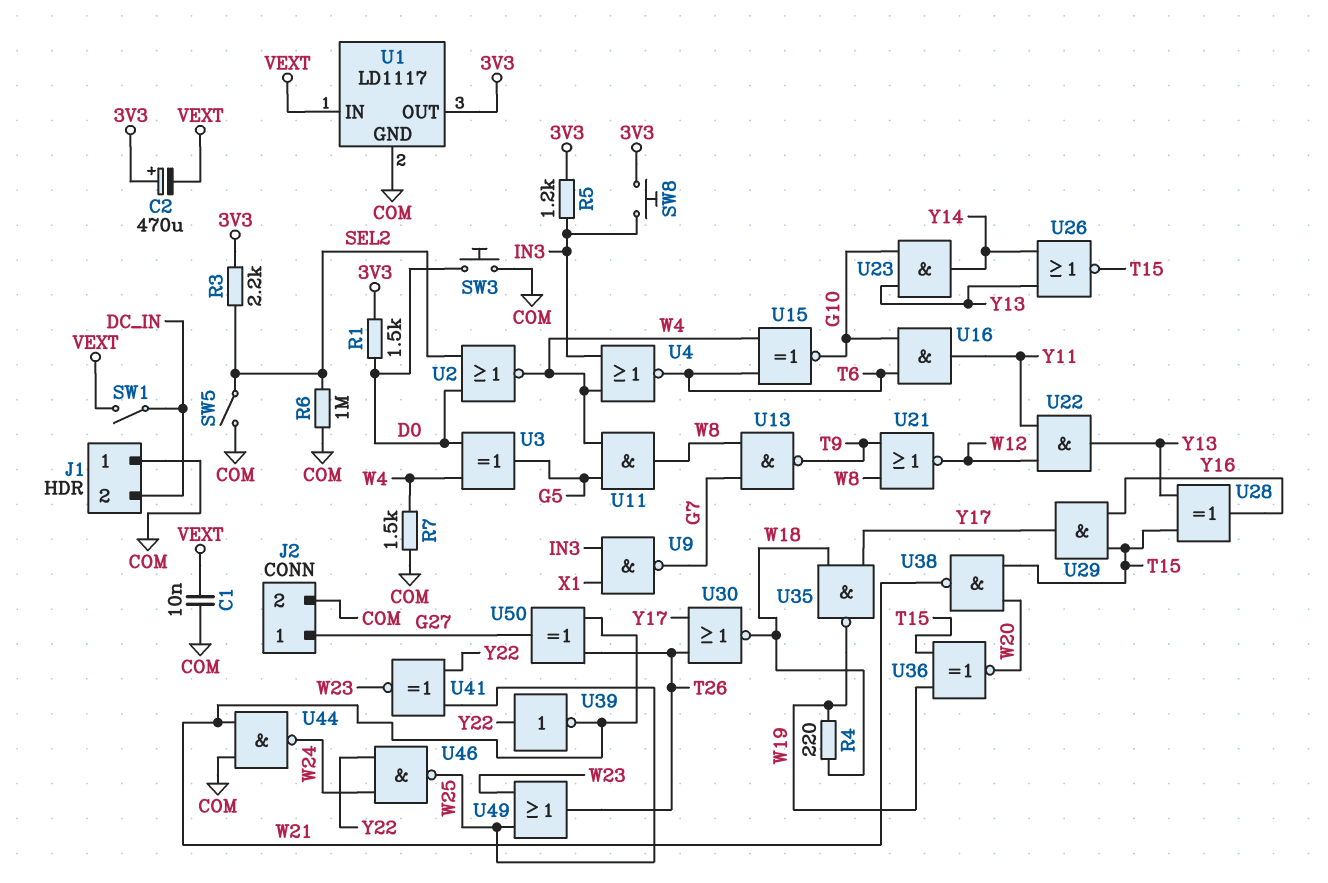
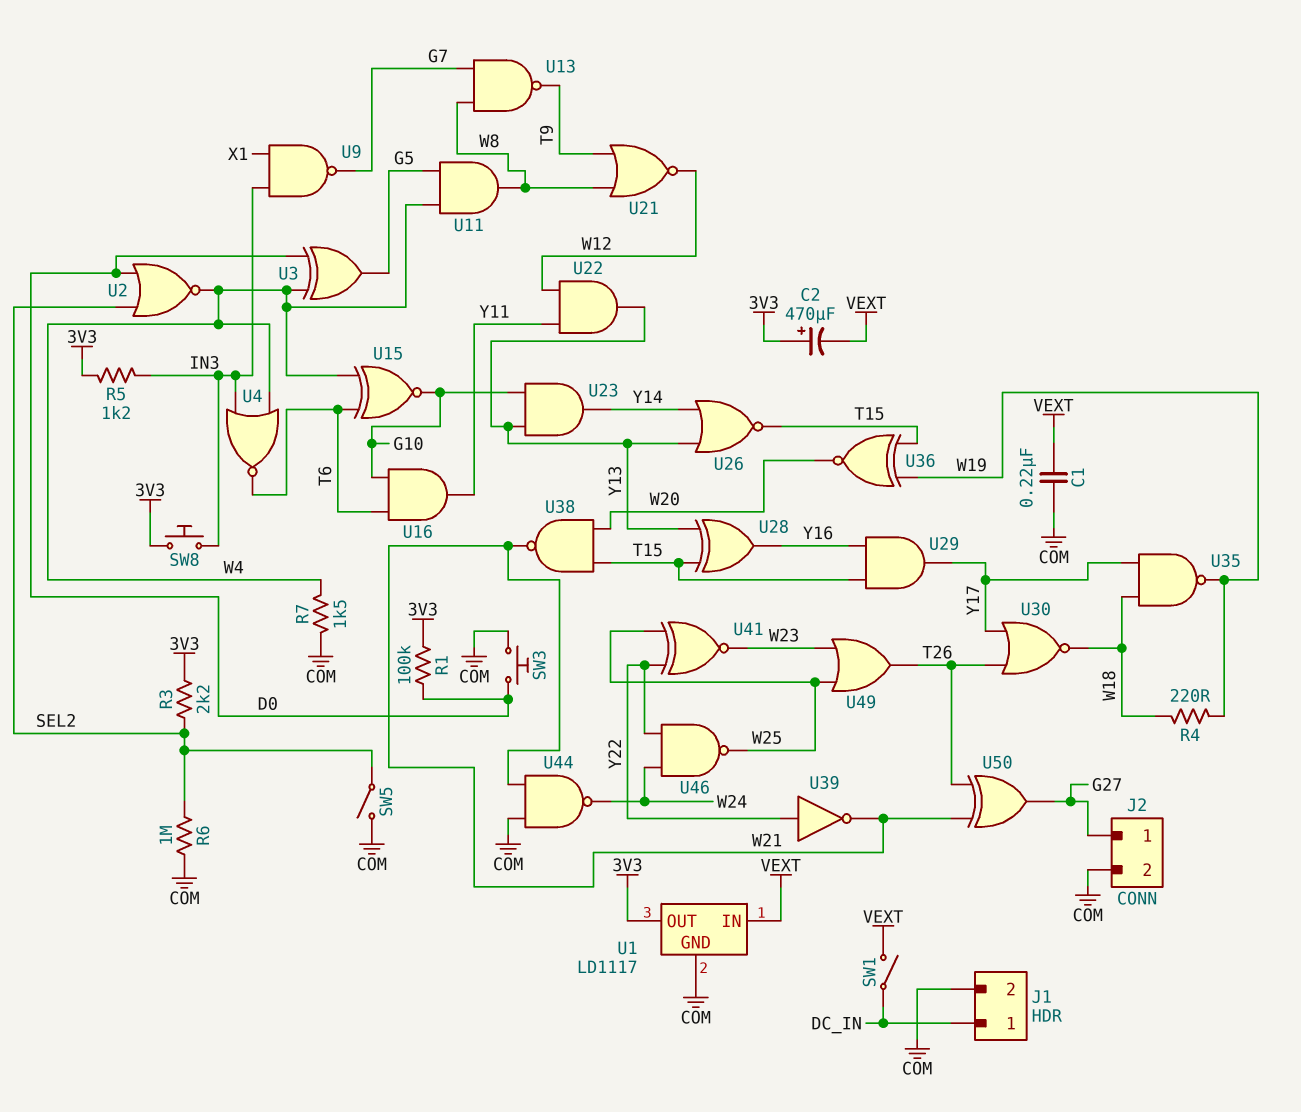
C1: 10nF (COM, VEXT) -> 220nF (COM, VEXT)
J1 pin 1: COM -> DC_IN
J1 pin 2: DC_IN -> COM
R1: 1.5k (3V3, D0) -> 100k (3V3, D0)

